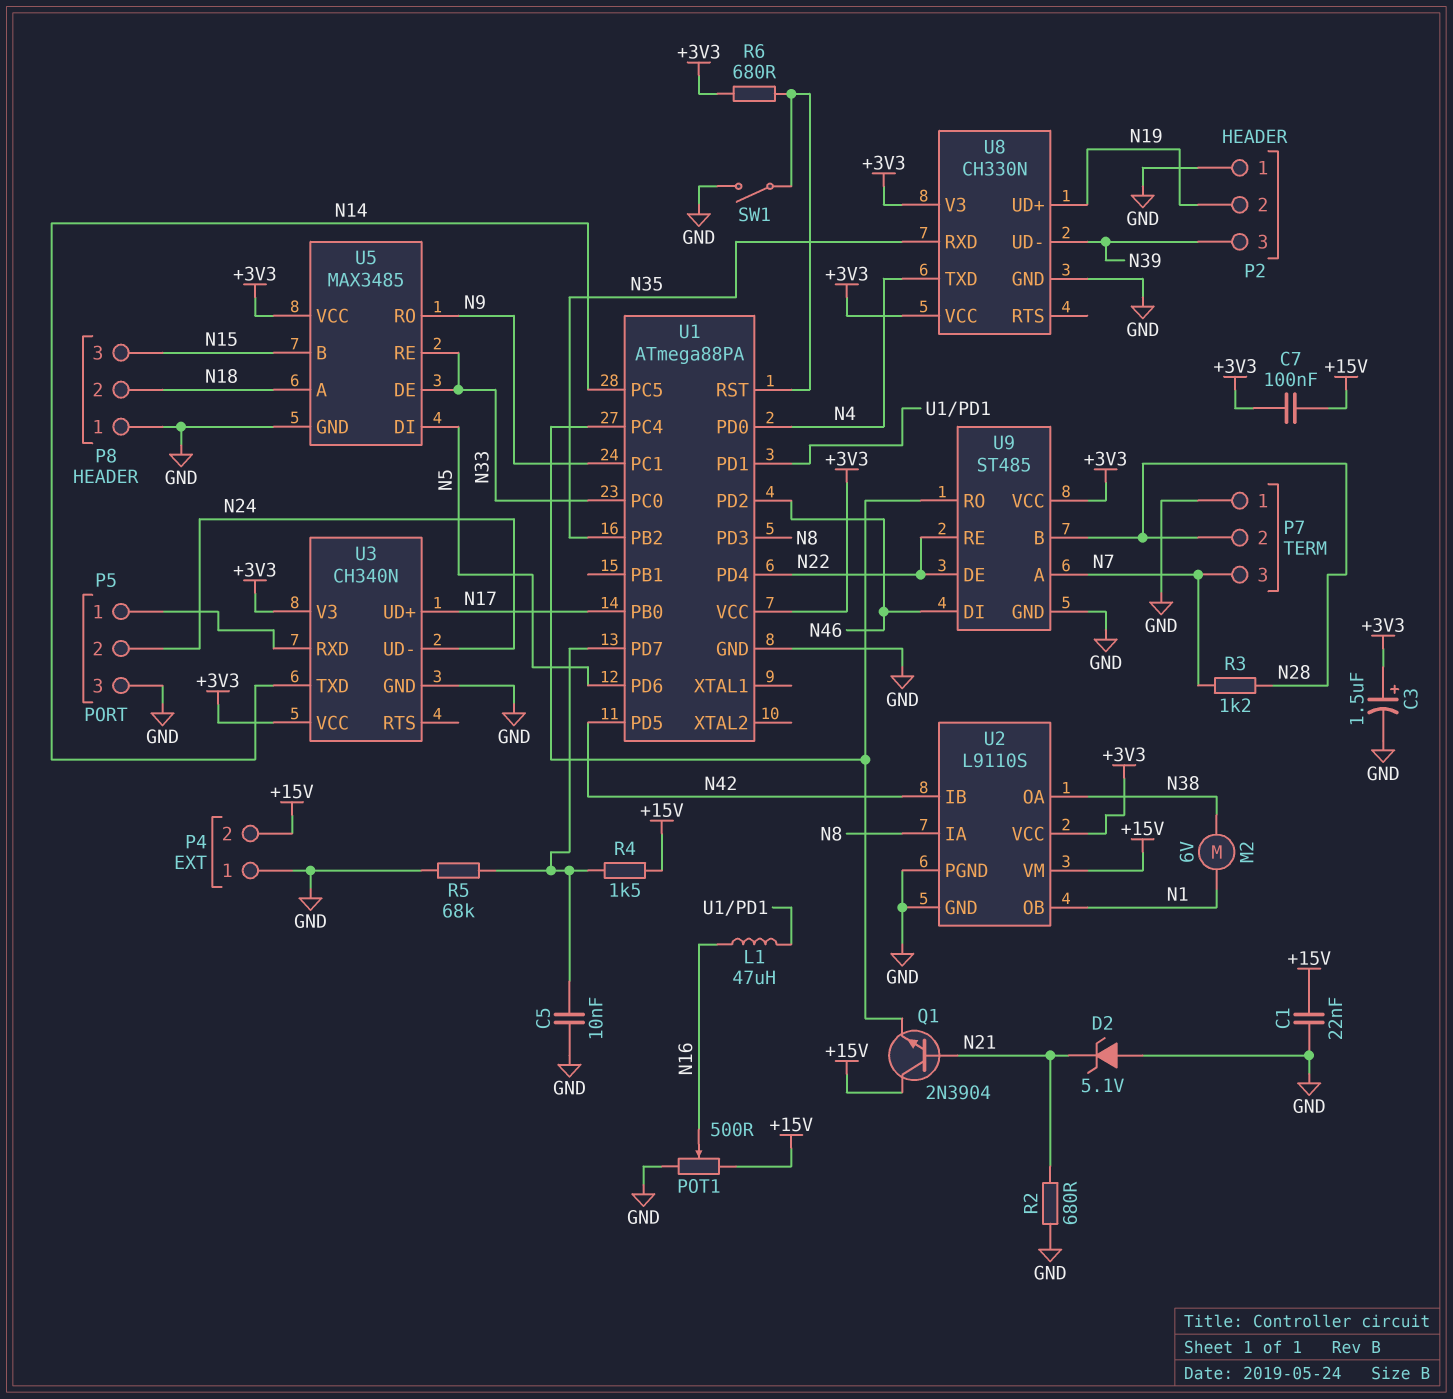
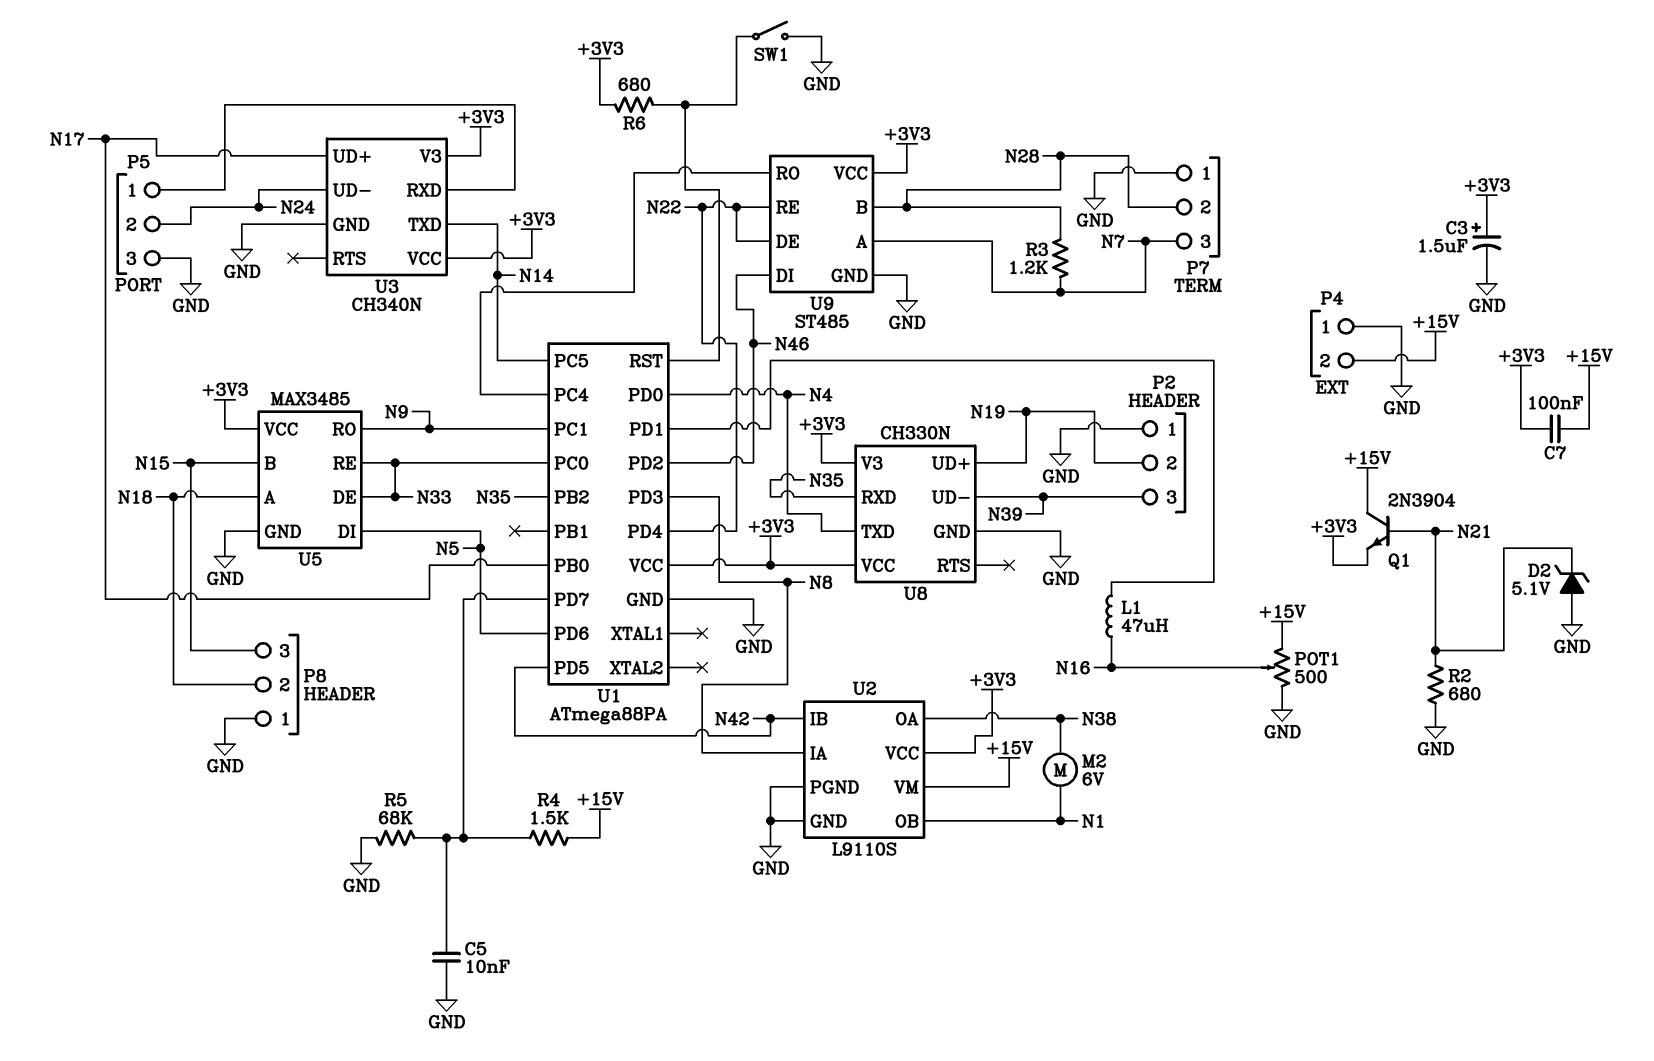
C1: 22nF (+15V, GND) -> none
Q1: NPN 2N3904 (B N21, C +15V, E U1/PC4) -> NPN 2N3904 (B N21, C +15V, E +3V3)

